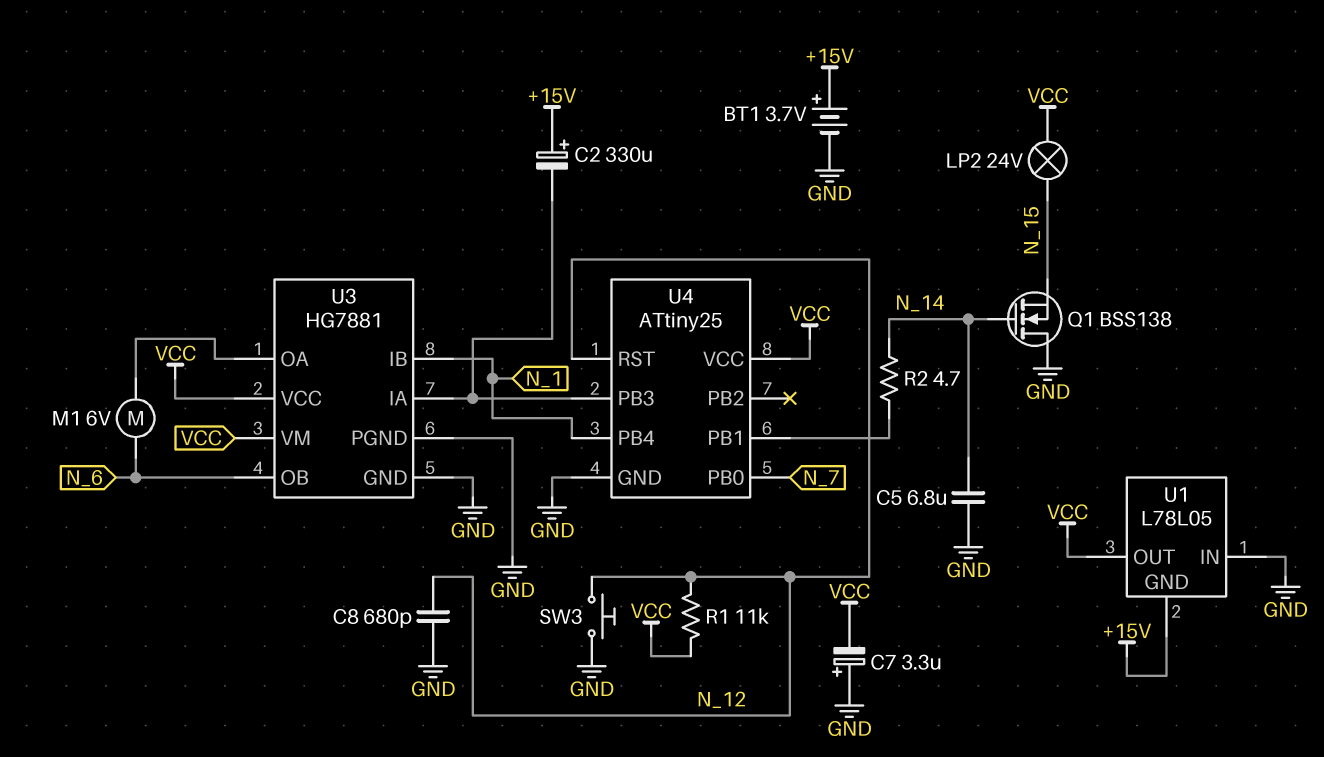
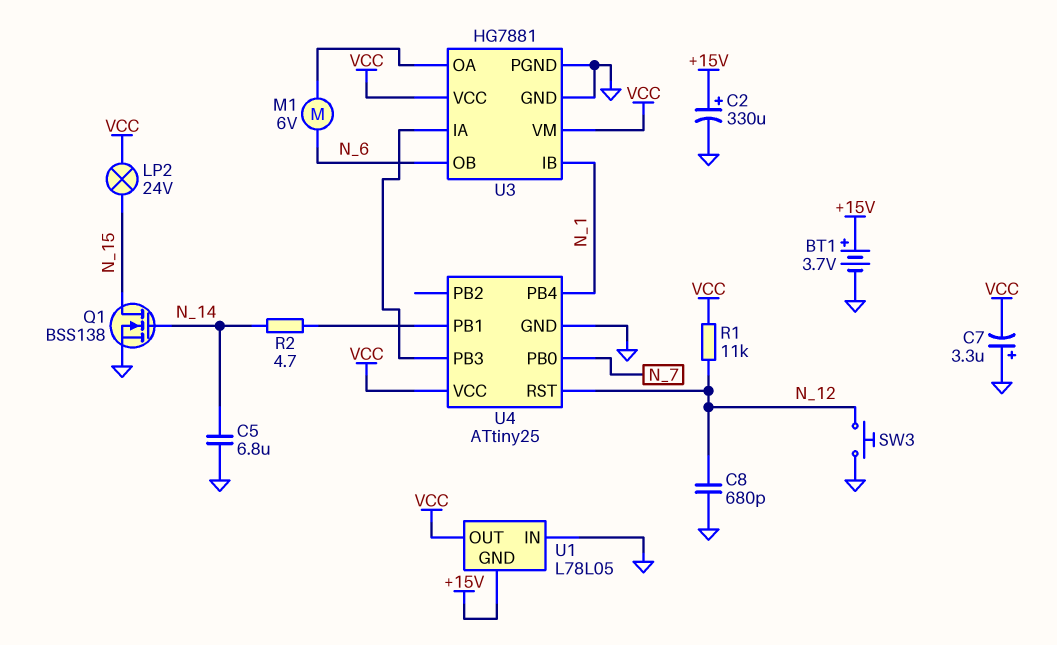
C2: 330uF (plus +15V, minus U3/IA) -> 330uF (plus +15V, minus GND)
Q1: NMOS BSS138 (G N_14, D GND, S N_15) -> NMOS BSS138 (G N_14, D N_15, S GND)

